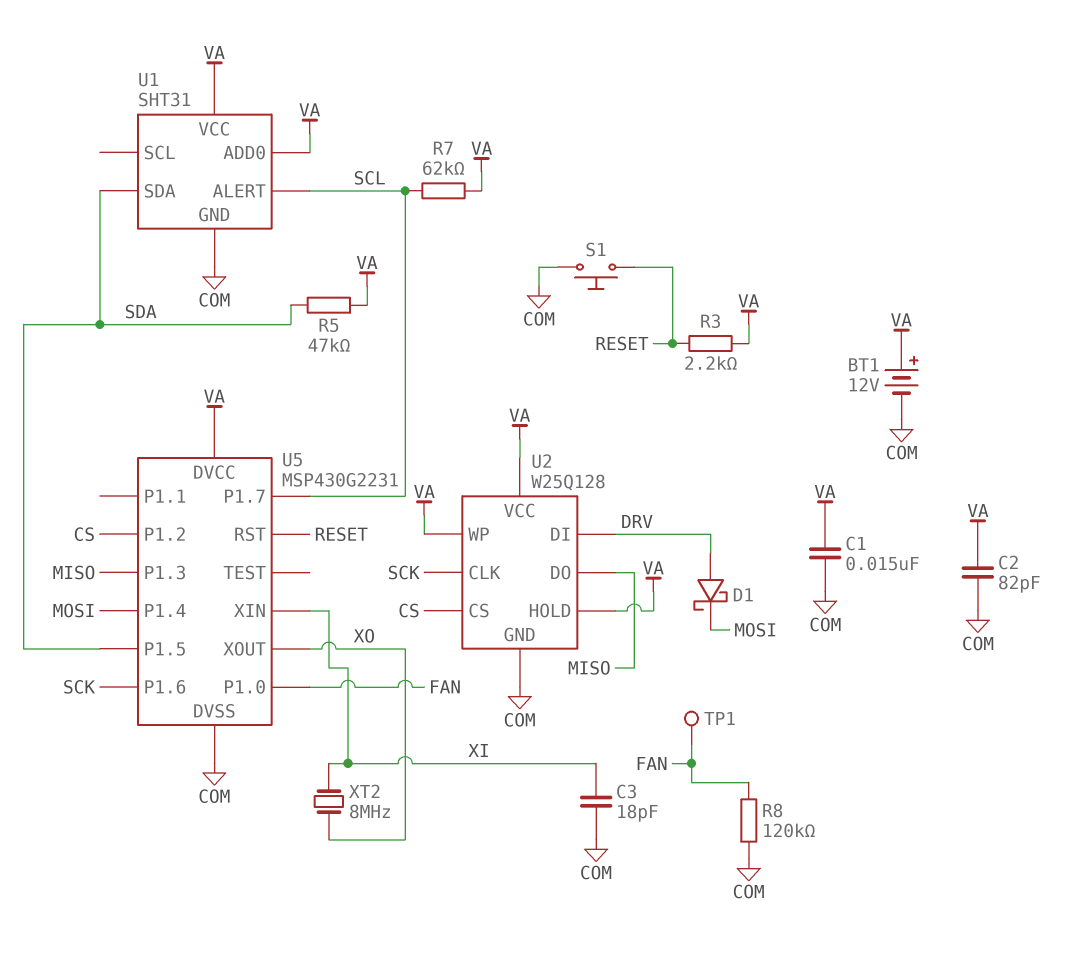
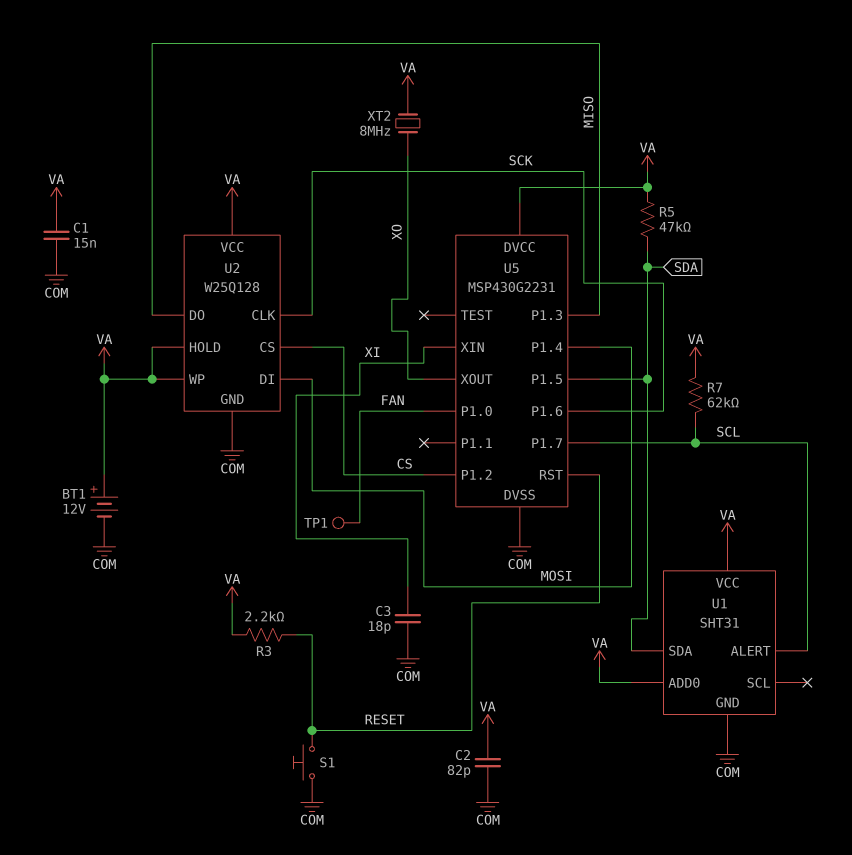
D1: schottky (A DRV, K MOSI) -> none
R8: 120k (COM, FAN) -> none
U2 pin DI: DRV -> MOSI
XT2: 8MHz (XI, XO) -> 8MHz (VA, XO)

